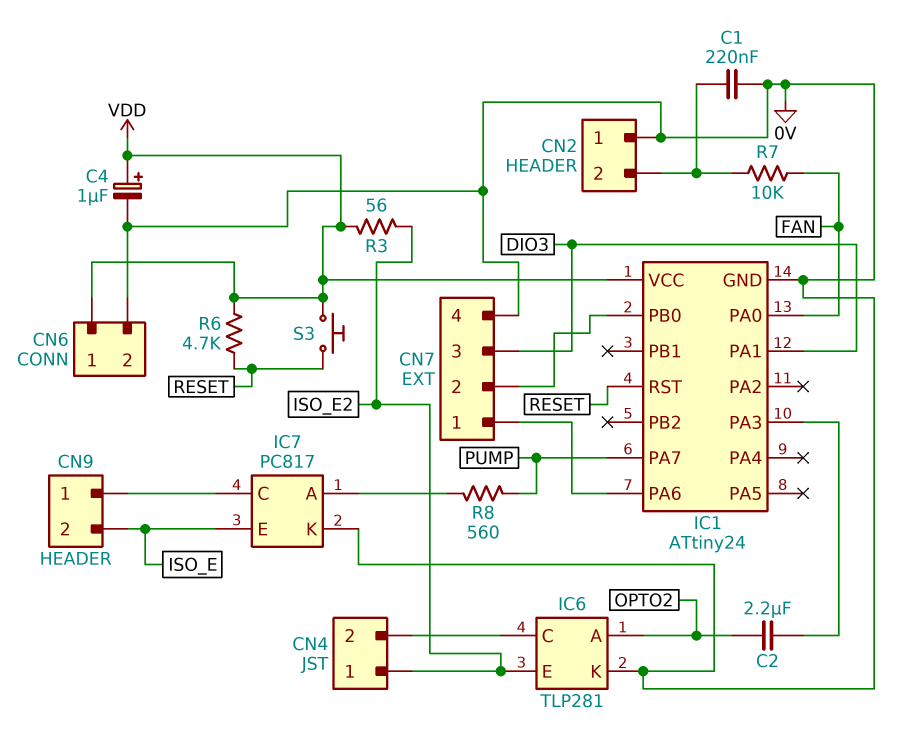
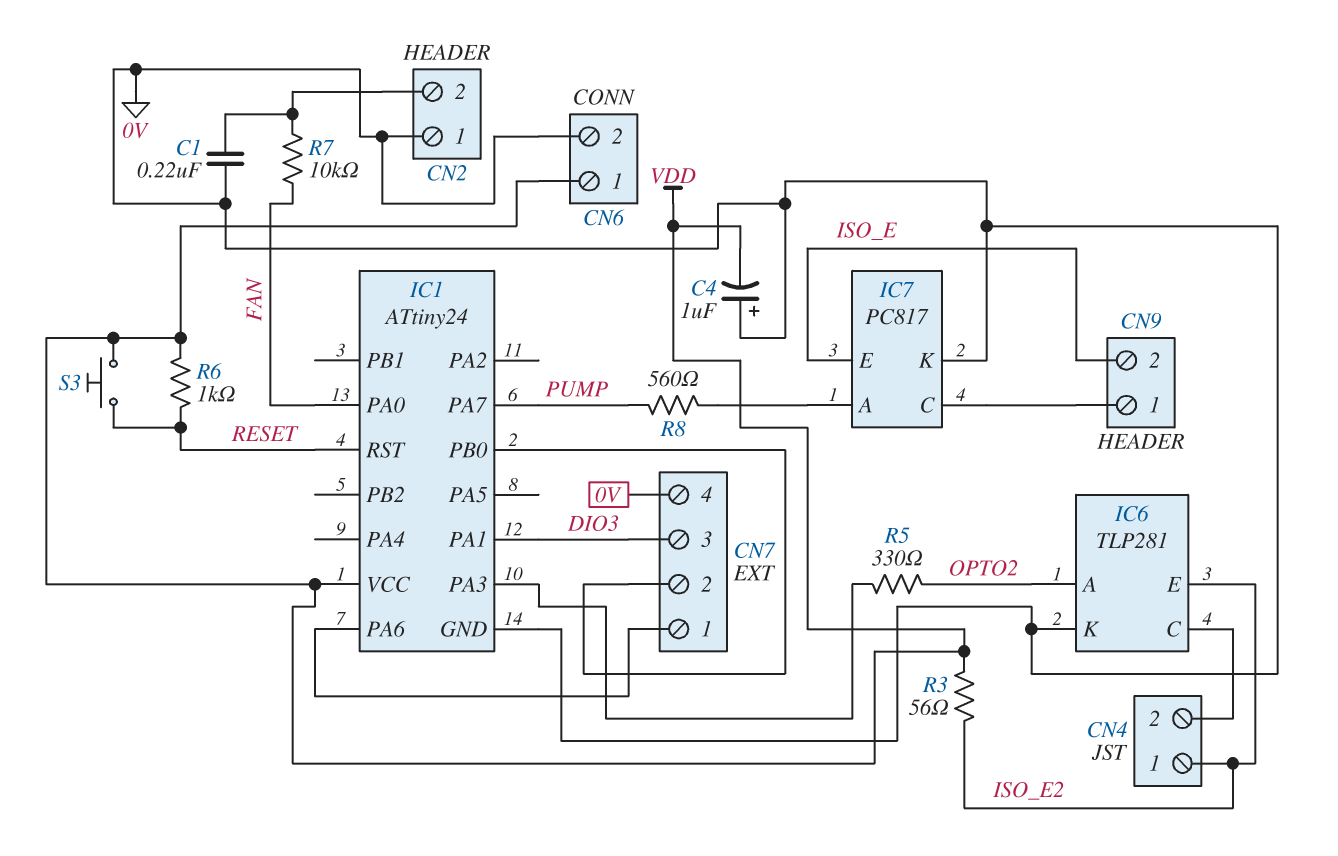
C2: 2.2uF (IC1/PA3, OPTO2) -> none
C4: 1uF (plus VDD, minus 0V) -> 1uF (plus 0V, minus VDD)
R5: none -> 330 (IC1/PA3, OPTO2)
R6: 4.7k (RESET, VDD) -> 1k (RESET, VDD)

